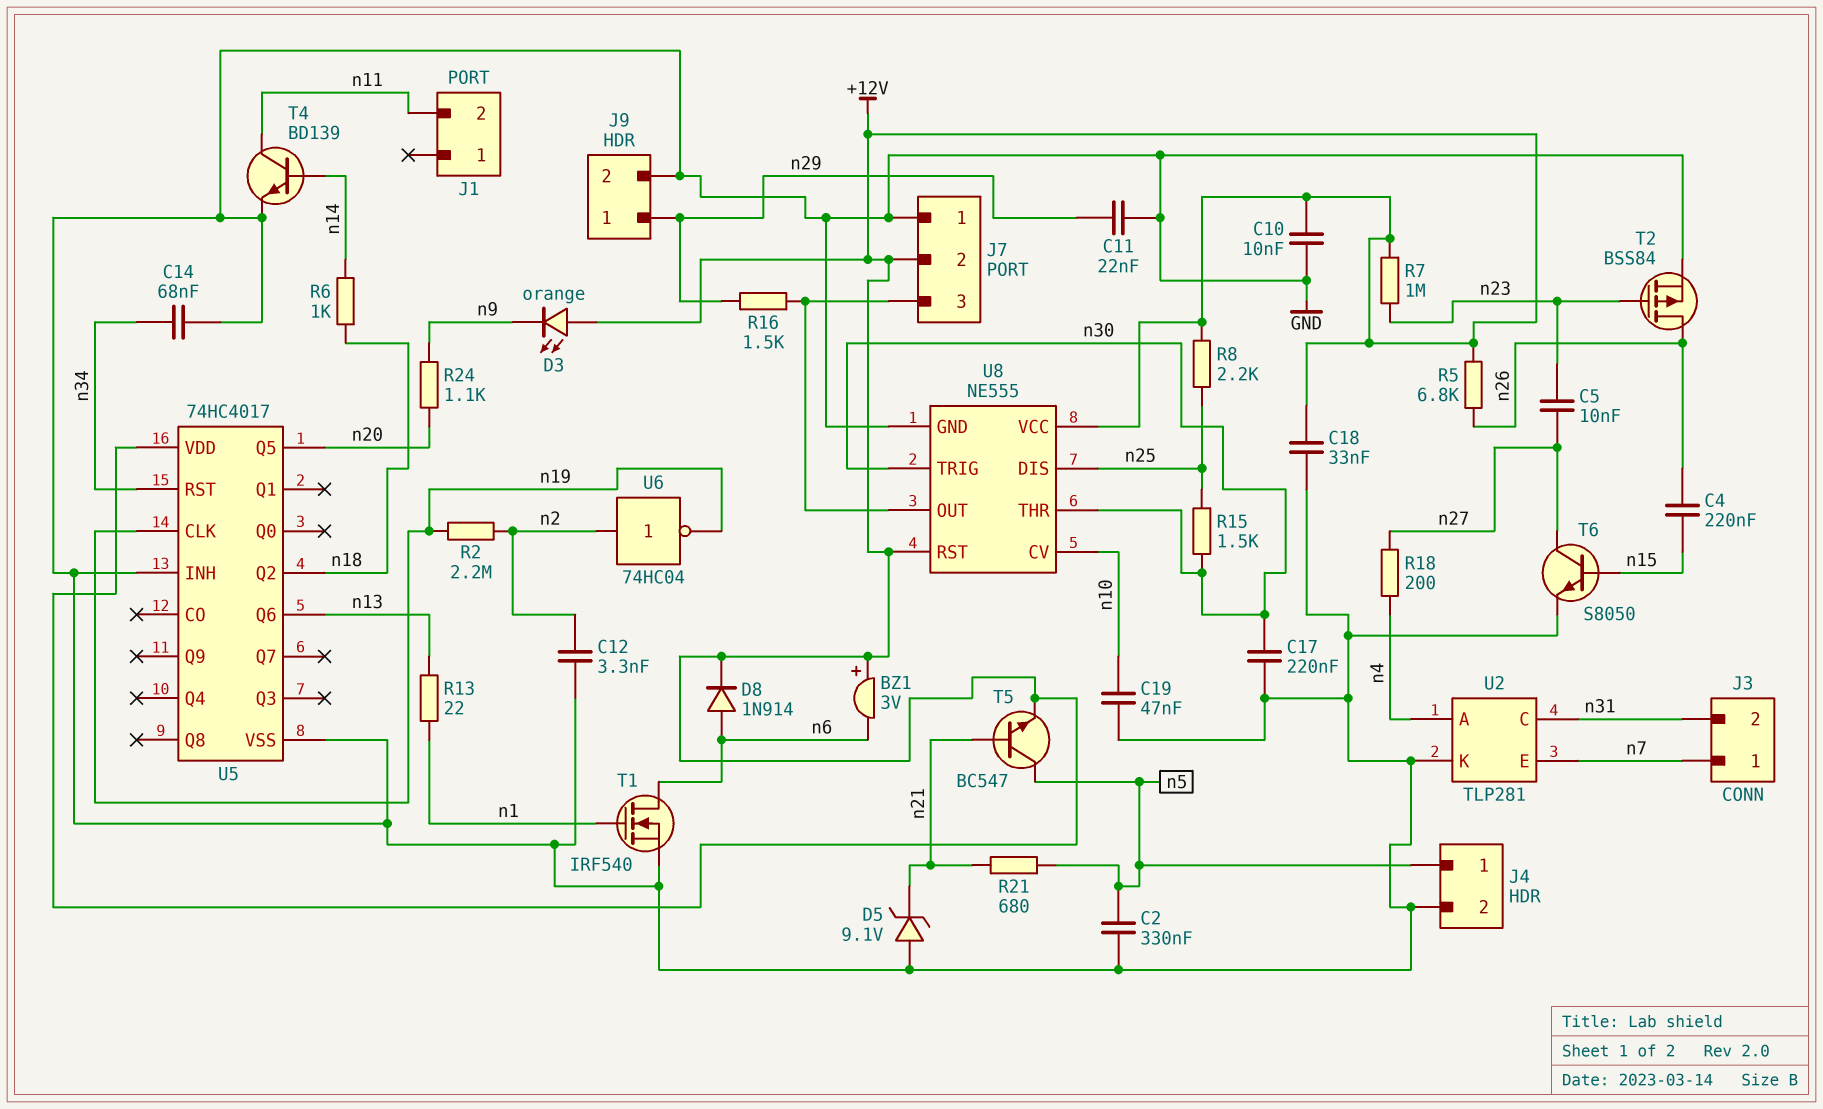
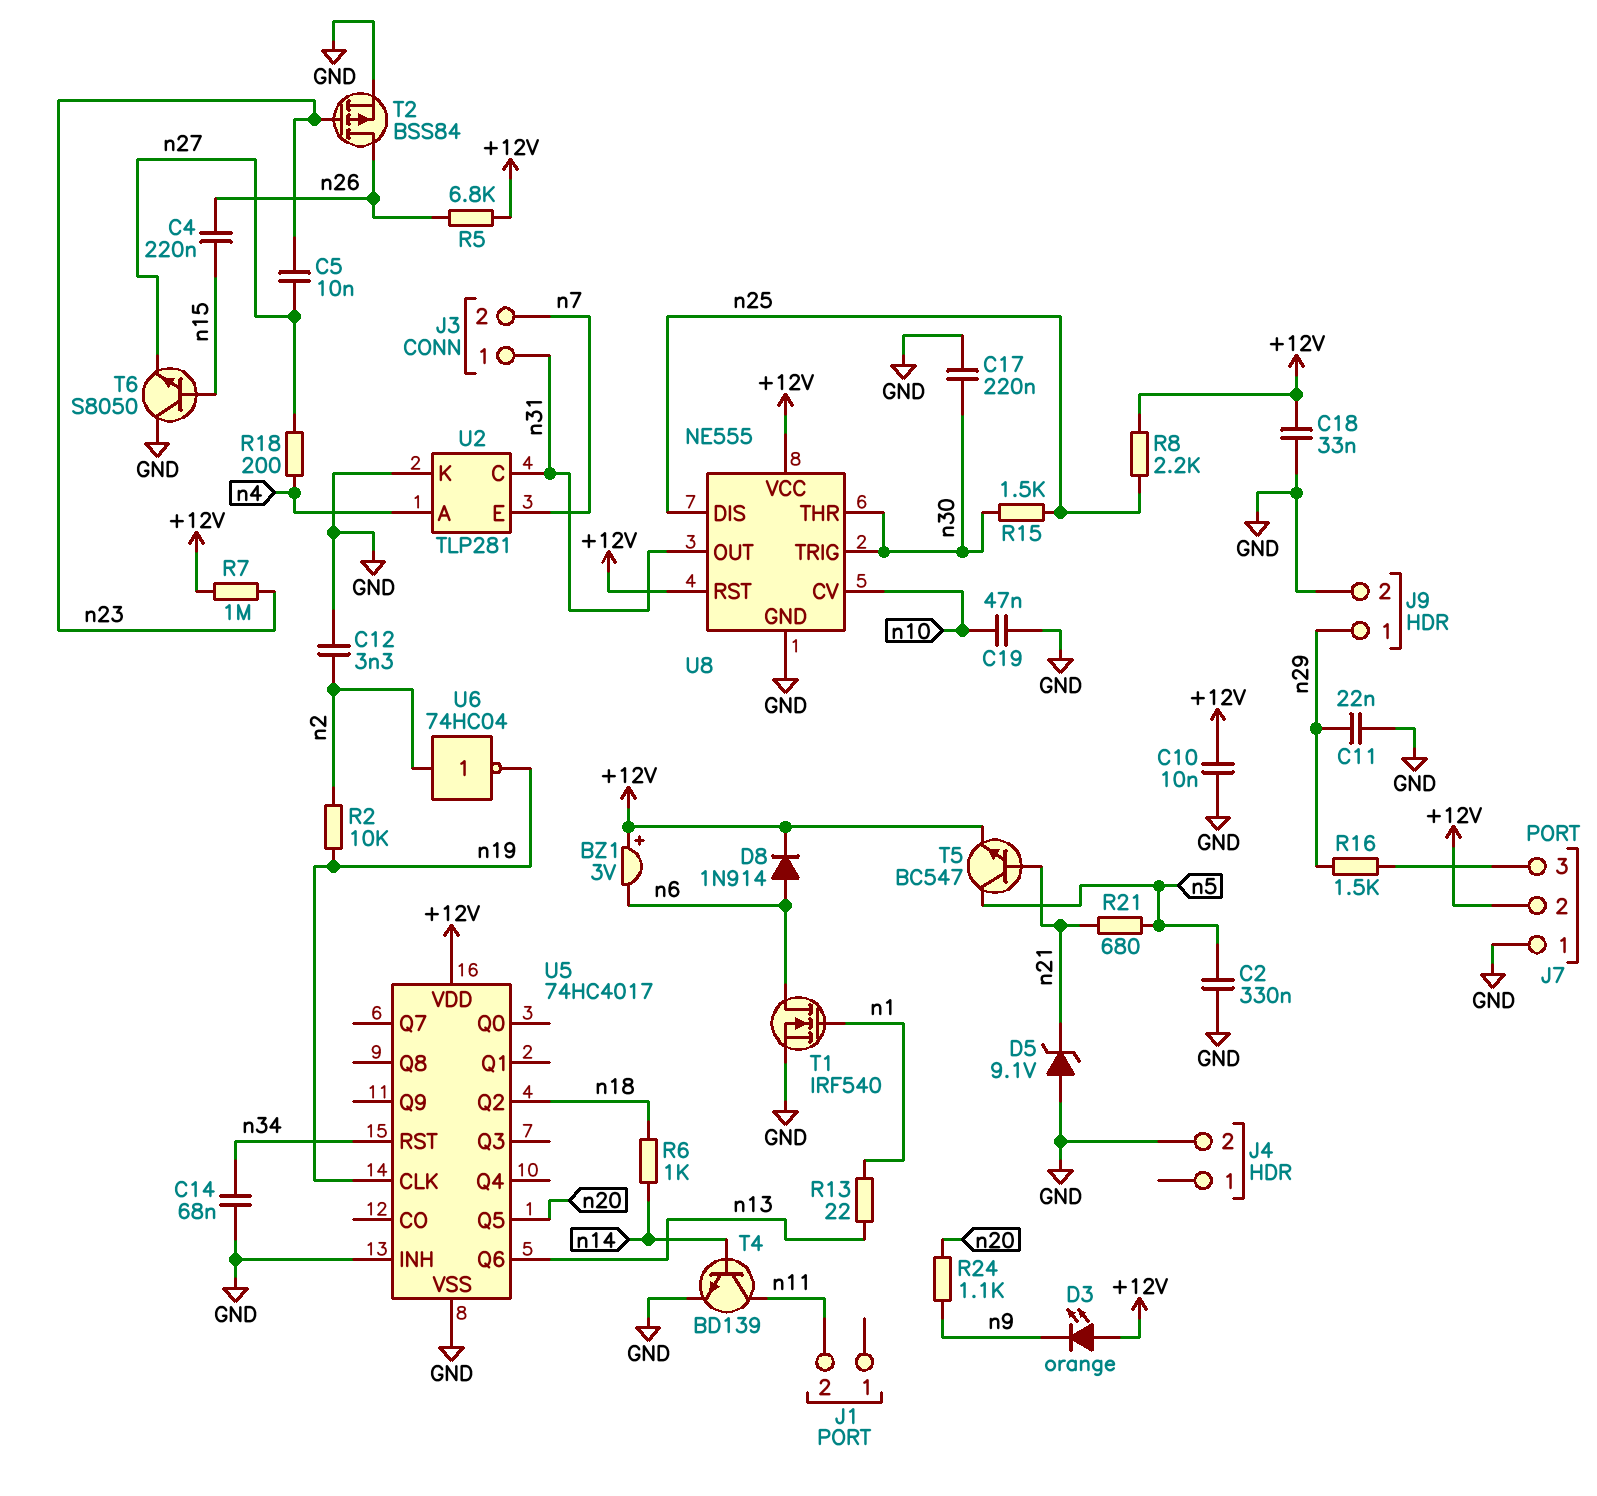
J3 pin 1: n7 -> n31
J3 pin 2: n31 -> n7
J4 pin 1: n5 -> none
R2: 2.2M (n2, n19) -> 10k (n2, n19)
T6: NPN S8050 (B n15, C n27, E GND) -> NPN S8050 (B n15, C GND, E n27)
U8 pin OUT: J7/3 -> n31

